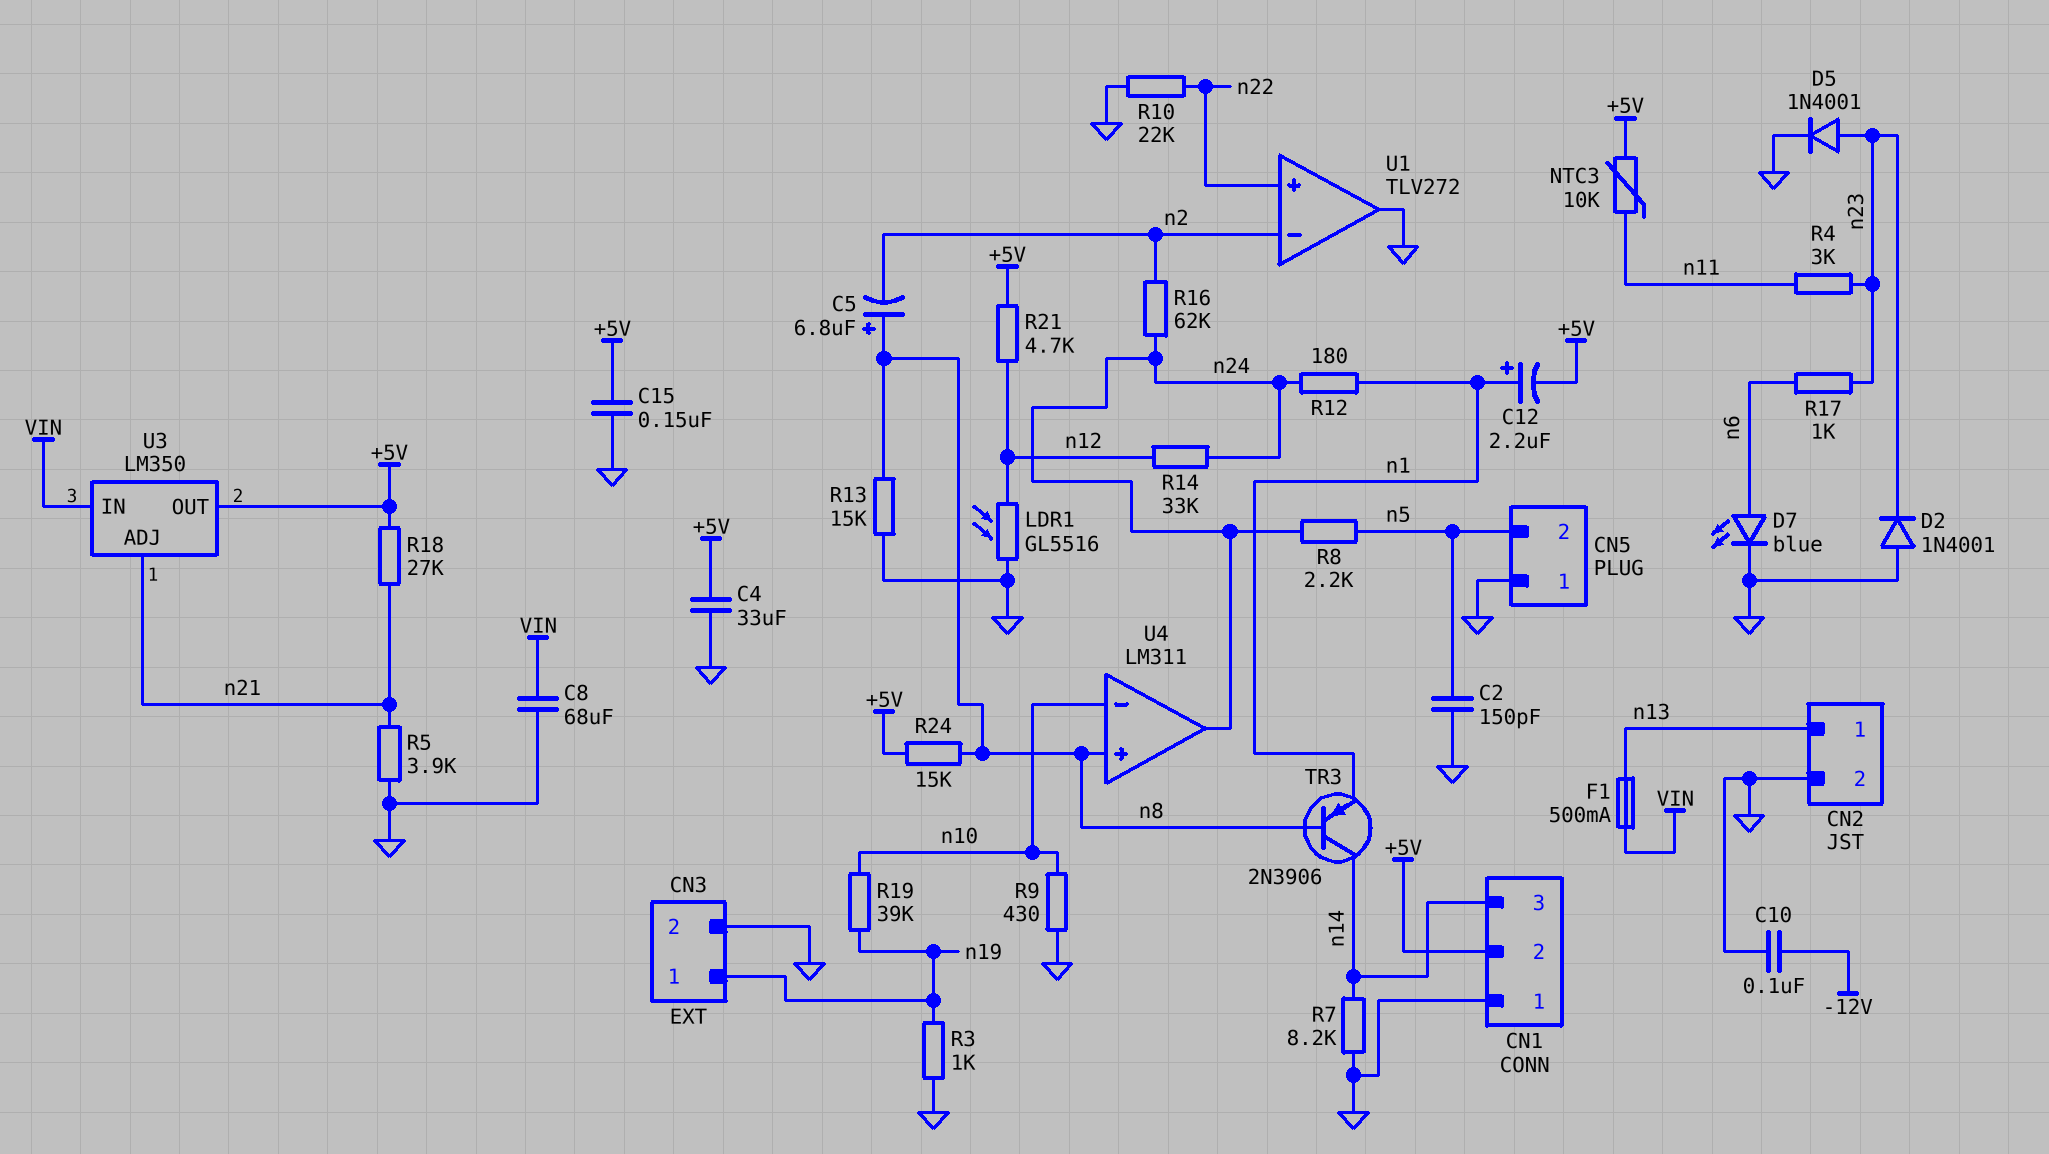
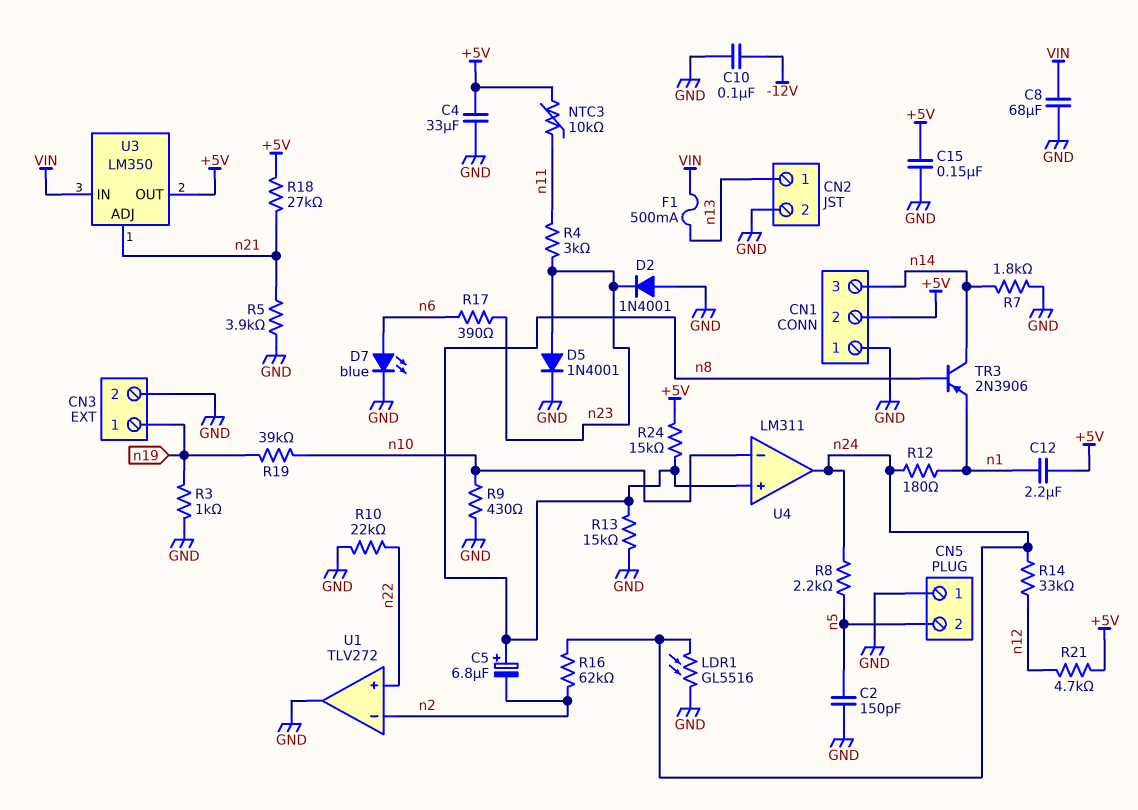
C12: 2.2uF (plus n1, minus +5V) -> 2.2uF (+5V, n1)
LDR1: GL5516 (GND, n12) -> GL5516 (GND, n24)
R7: 8.2k (GND, n14) -> 1.8k (GND, n14)
R17: 1k (n6, n23) -> 390 (n6, n23)

